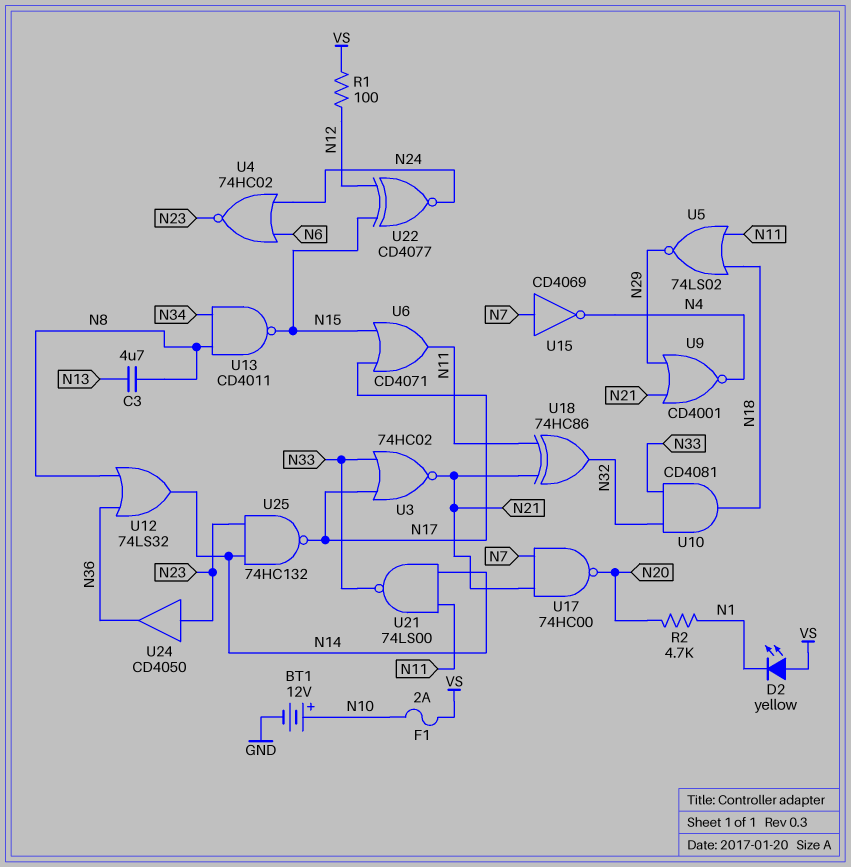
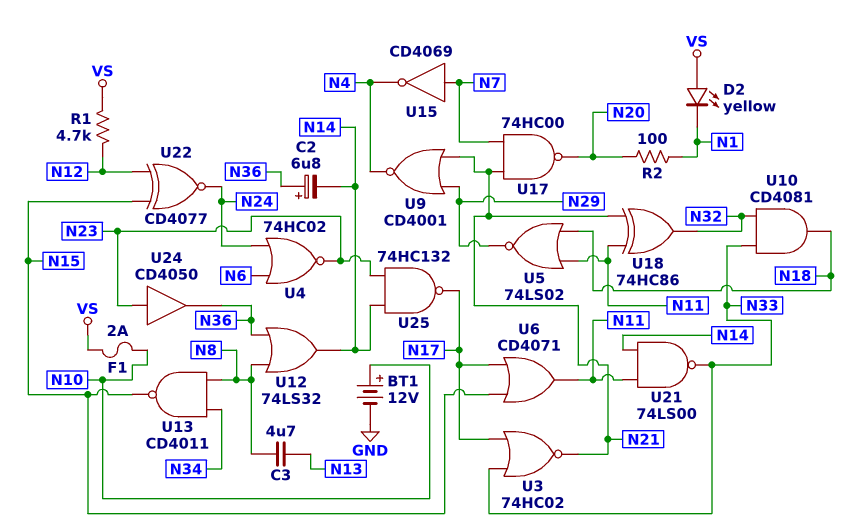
C2: none -> 6.8uF (plus N36, minus N14)
R1: 100 (N12, VS) -> 4.7k (N12, VS)
R2: 4.7k (N1, N20) -> 100 (N1, N20)

